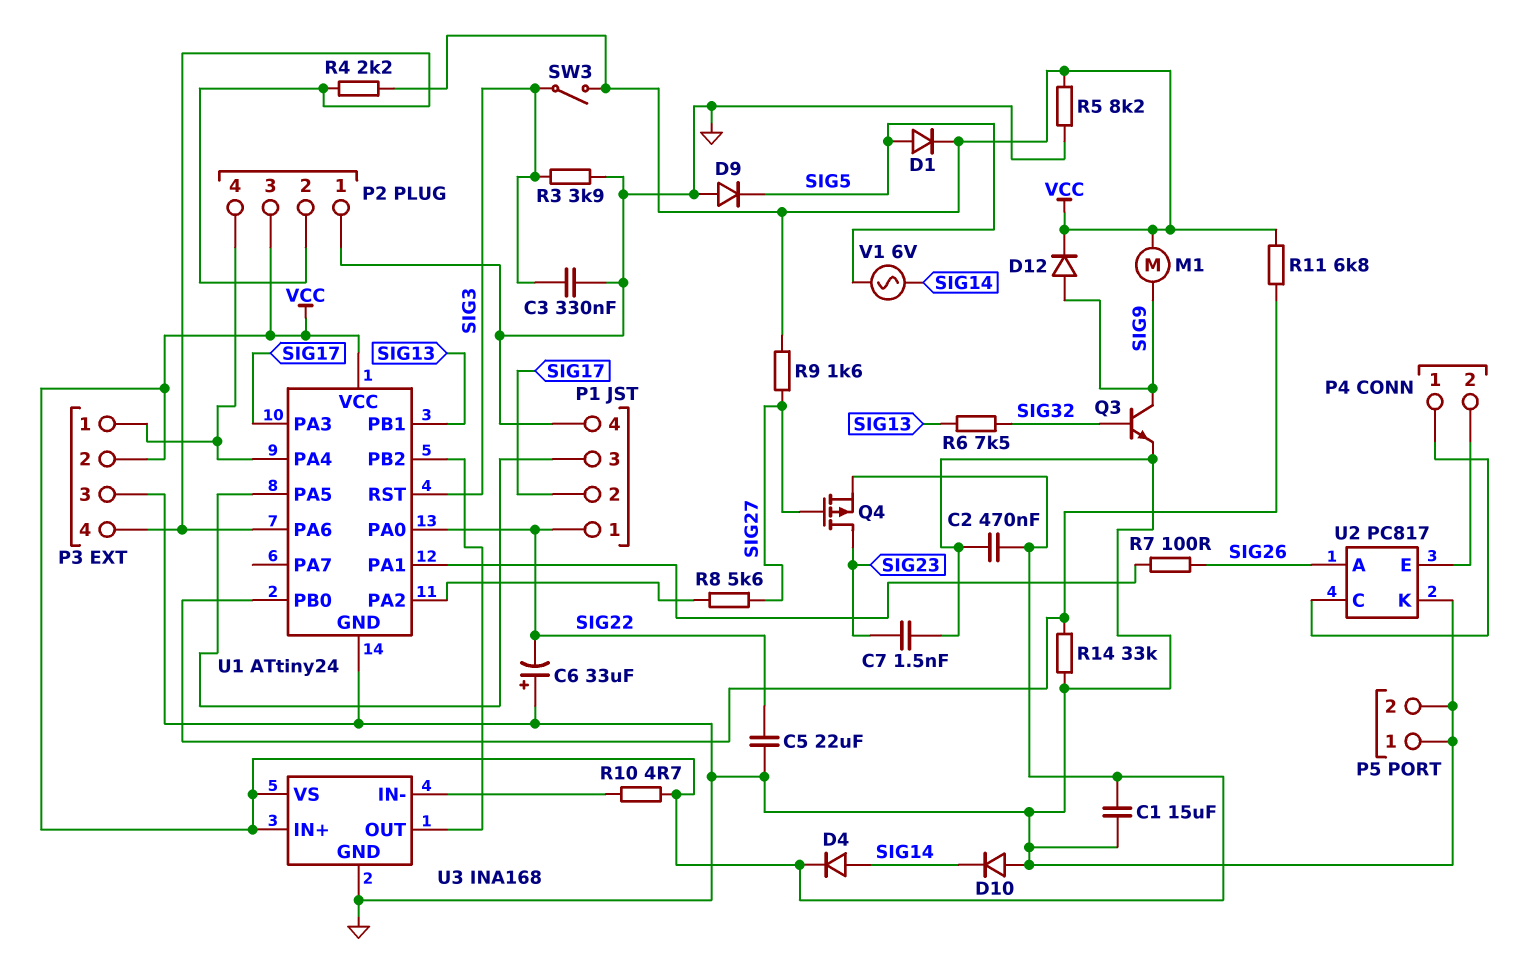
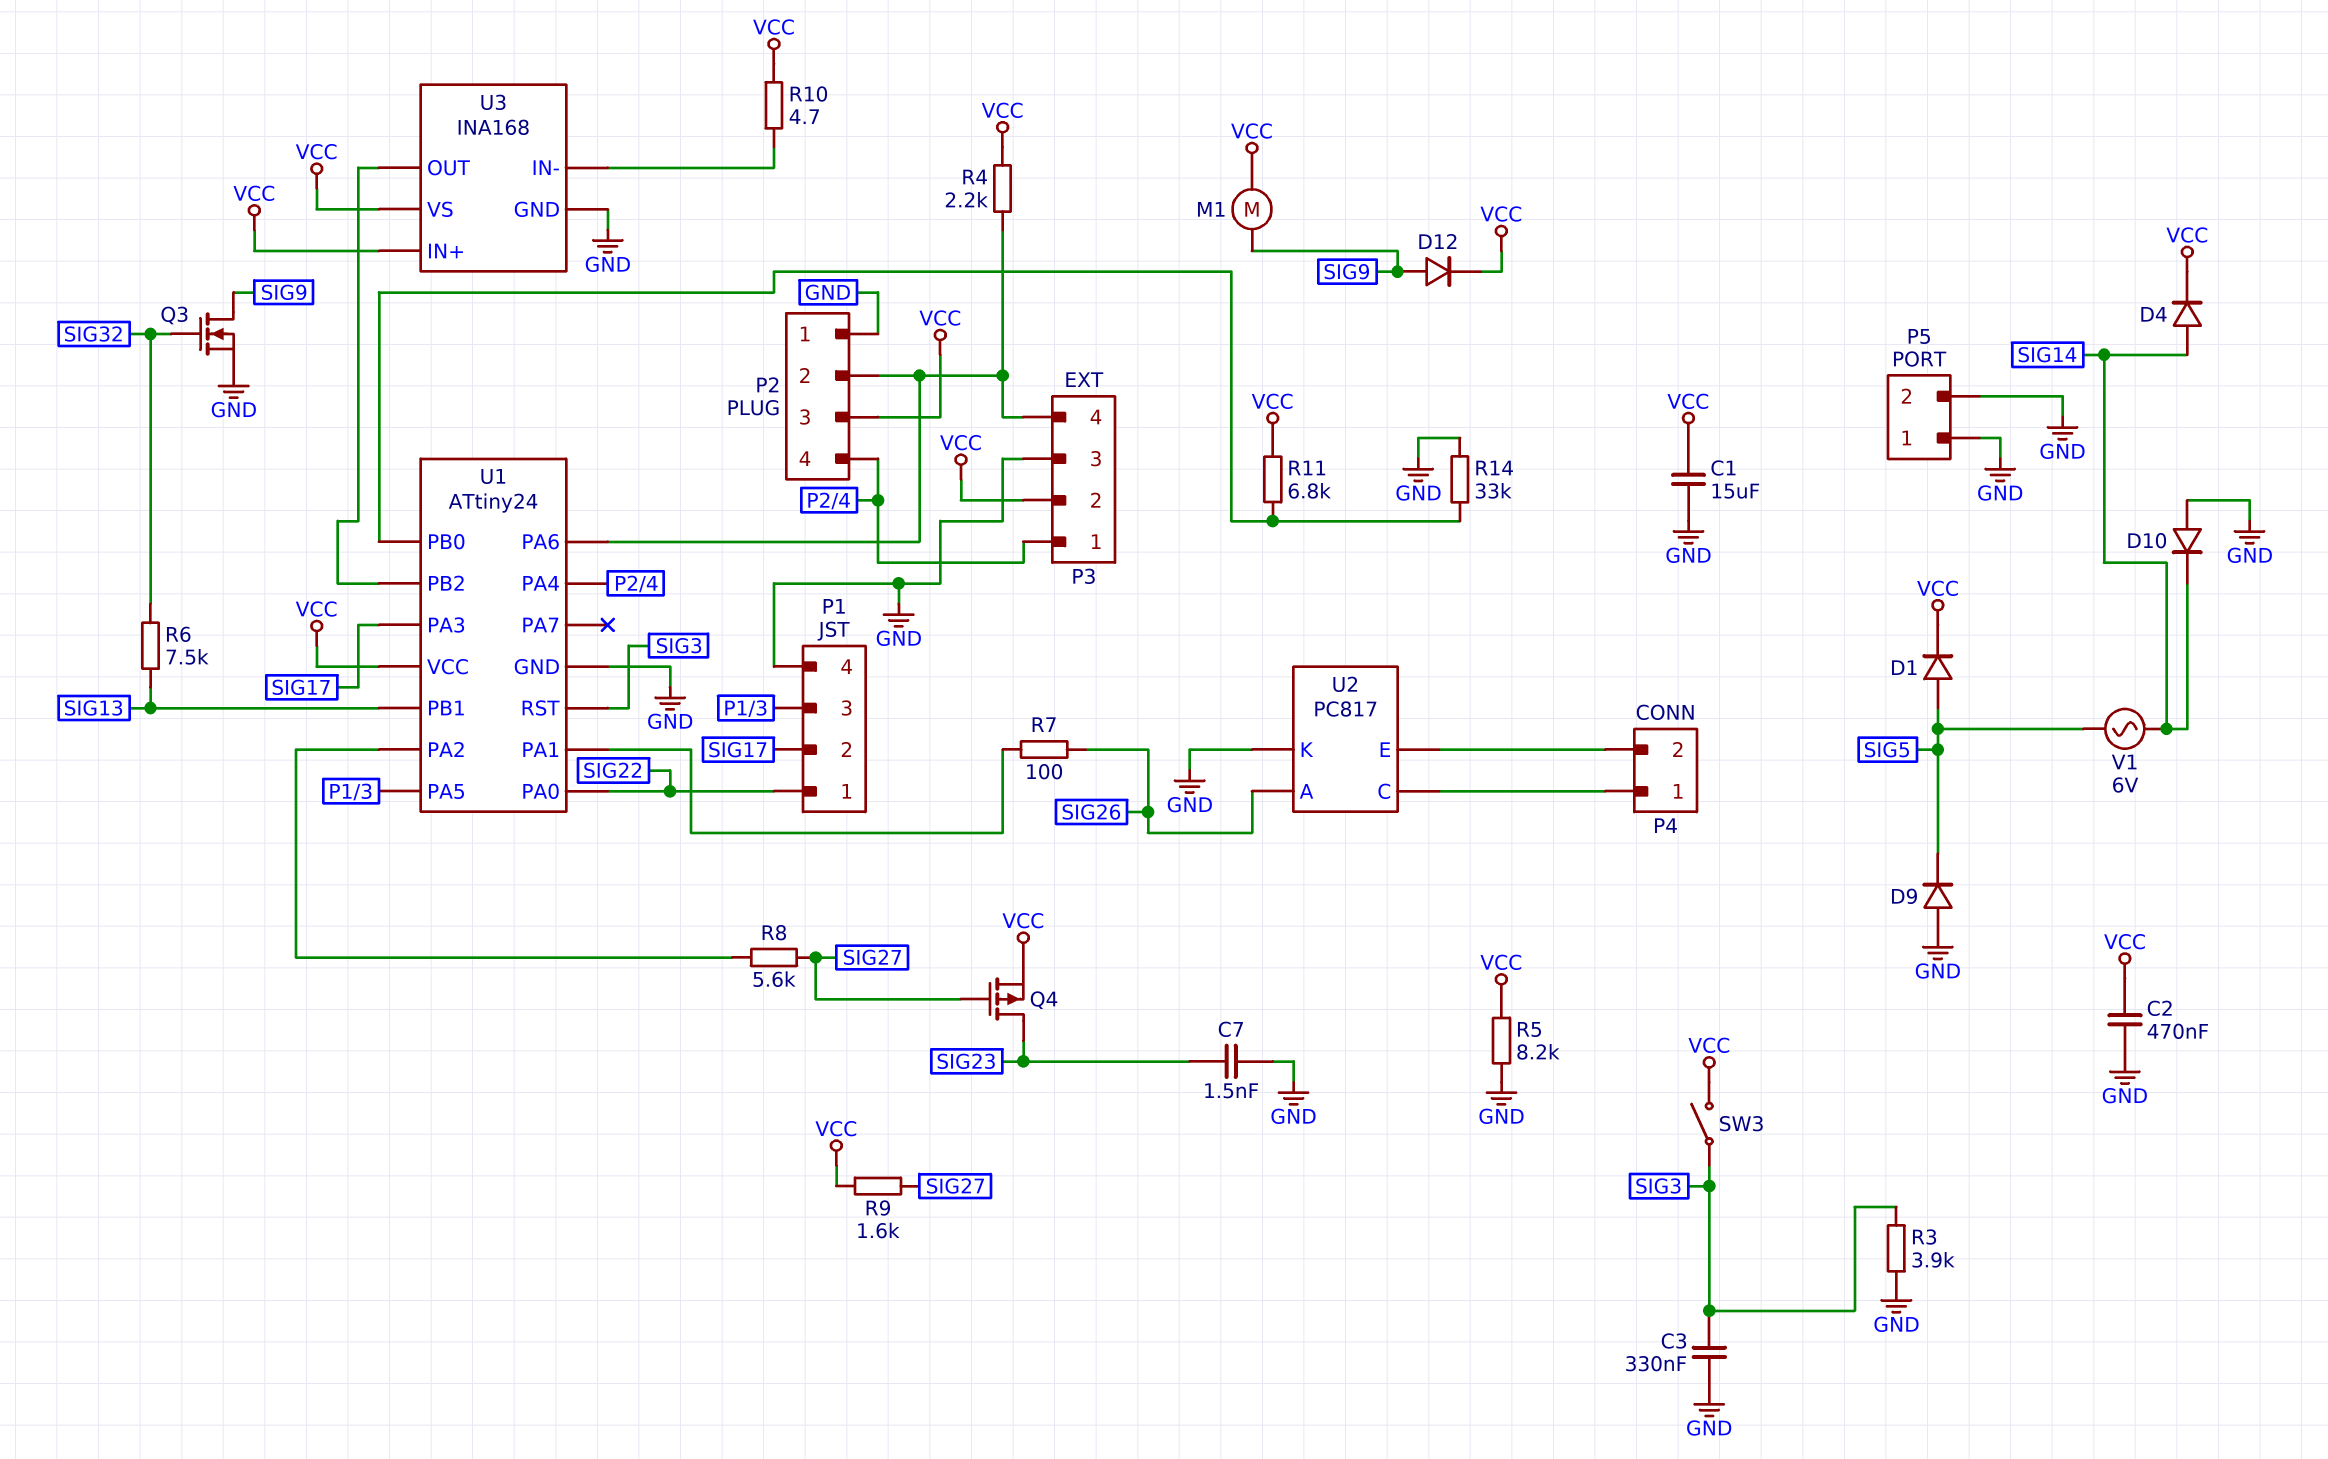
C5: 22uF (GND, SIG22) -> none
C6: 33uF (plus GND, minus SIG22) -> none
Q3: NPN (B SIG32, C SIG9, E GND) -> NMOS (G SIG32, D SIG9, S GND)

